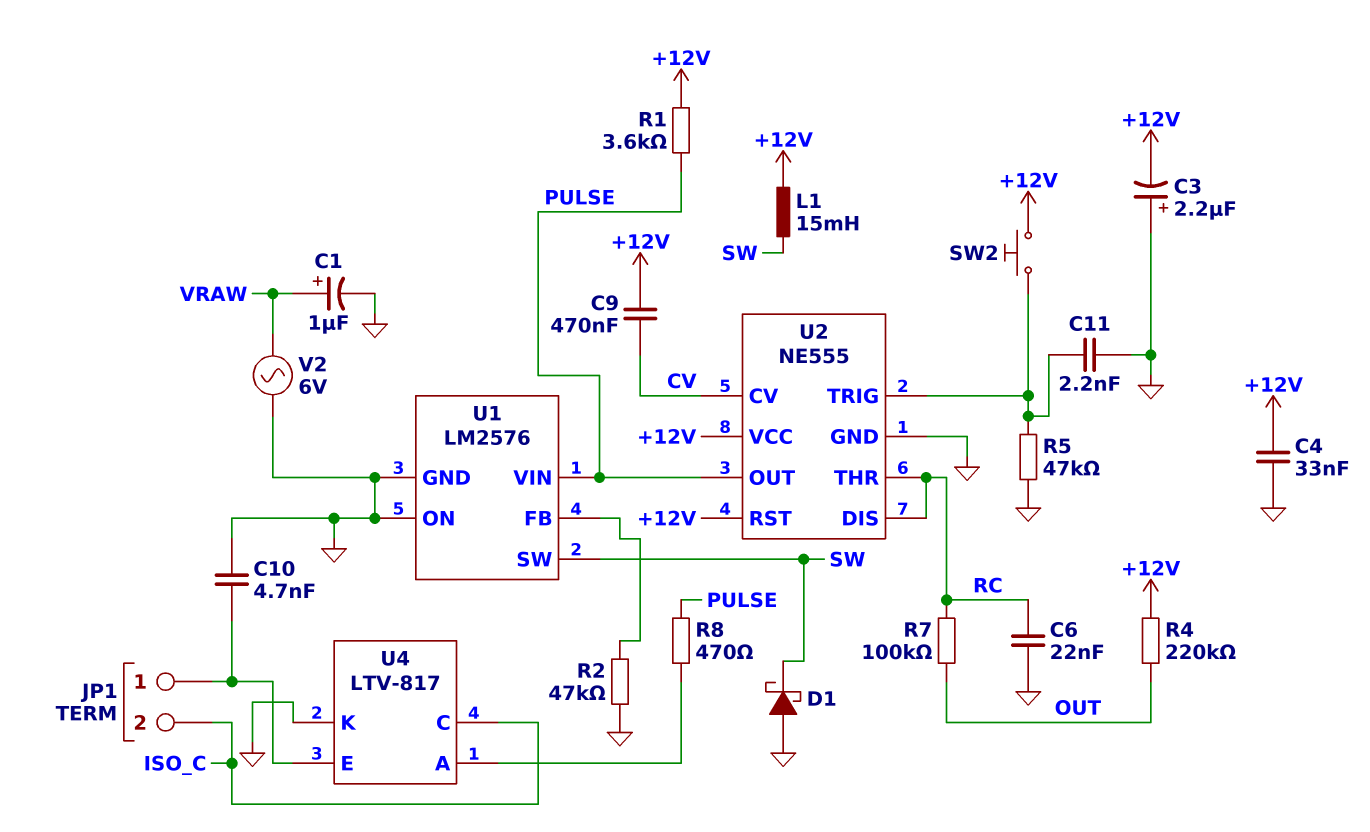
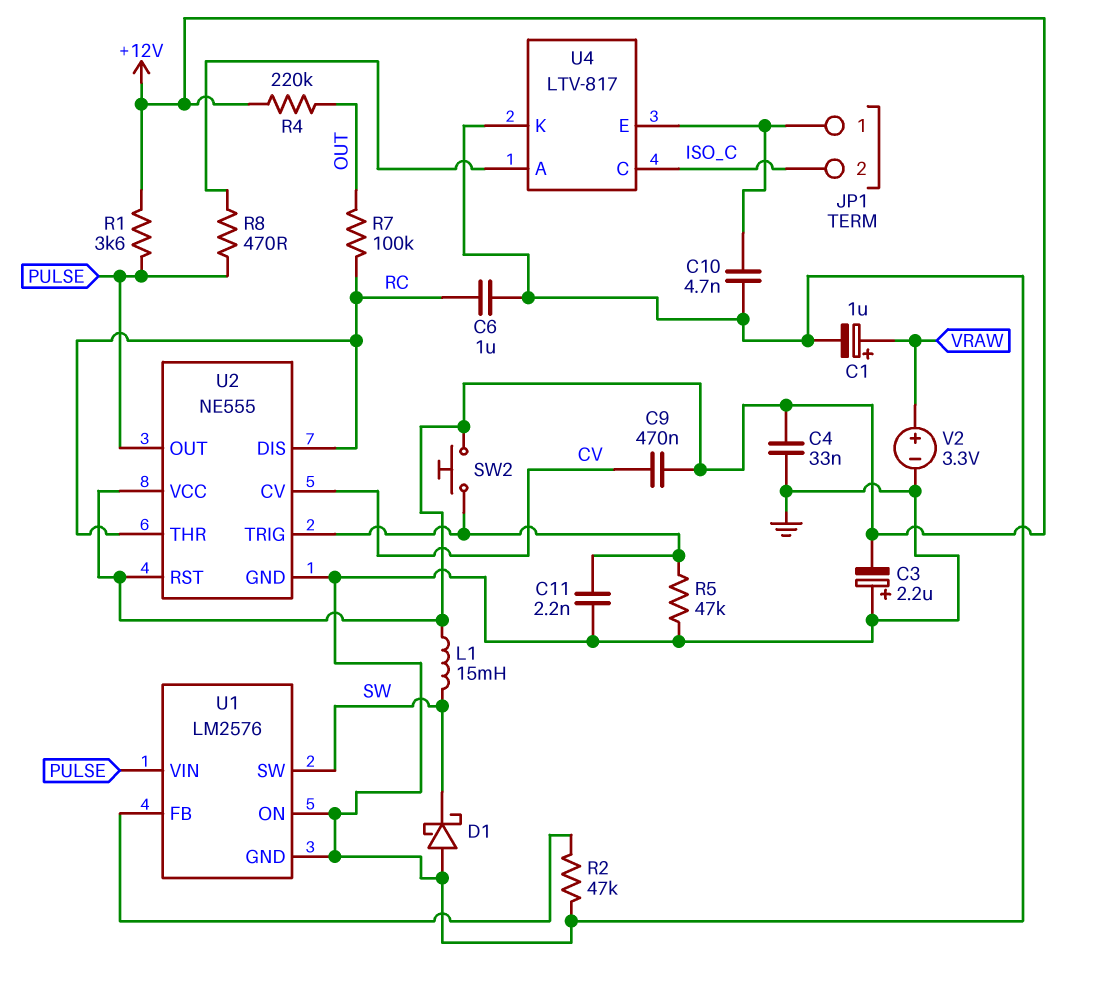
C6: 22nF (GND, RC) -> 1uF (GND, RC)
V2: AC 6V (GND, VRAW) -> 3.3V (plus VRAW, minus GND)

